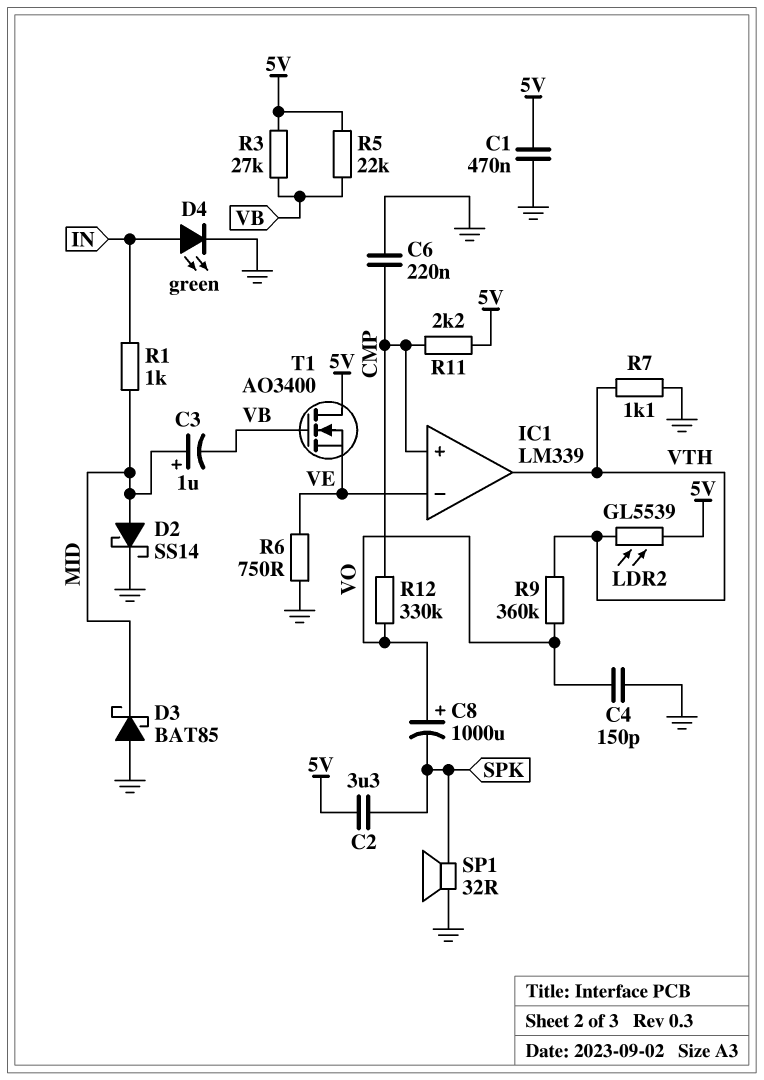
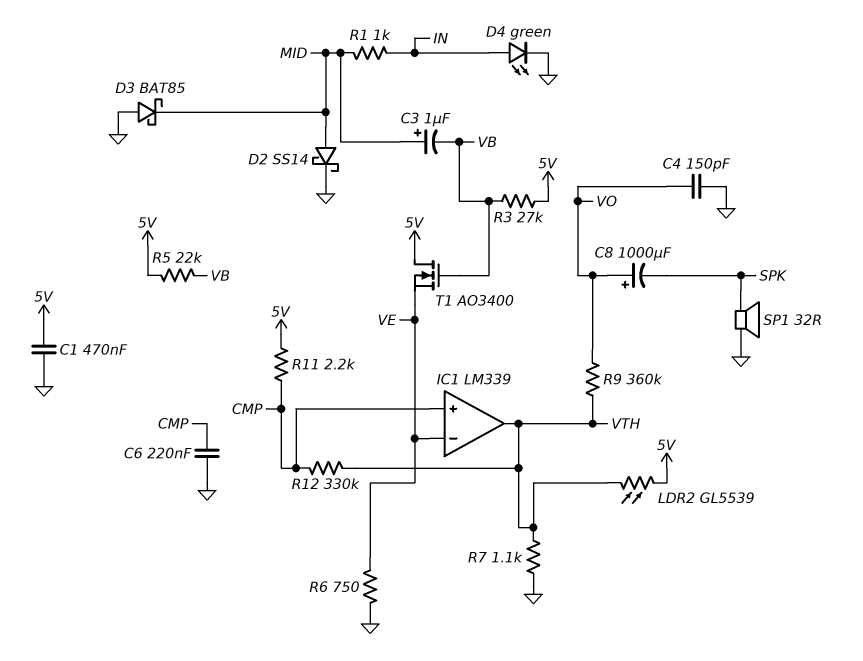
C2: 3.3uF (5V, SPK) -> none
R12: 330k (CMP, VO) -> 330k (CMP, VTH)

